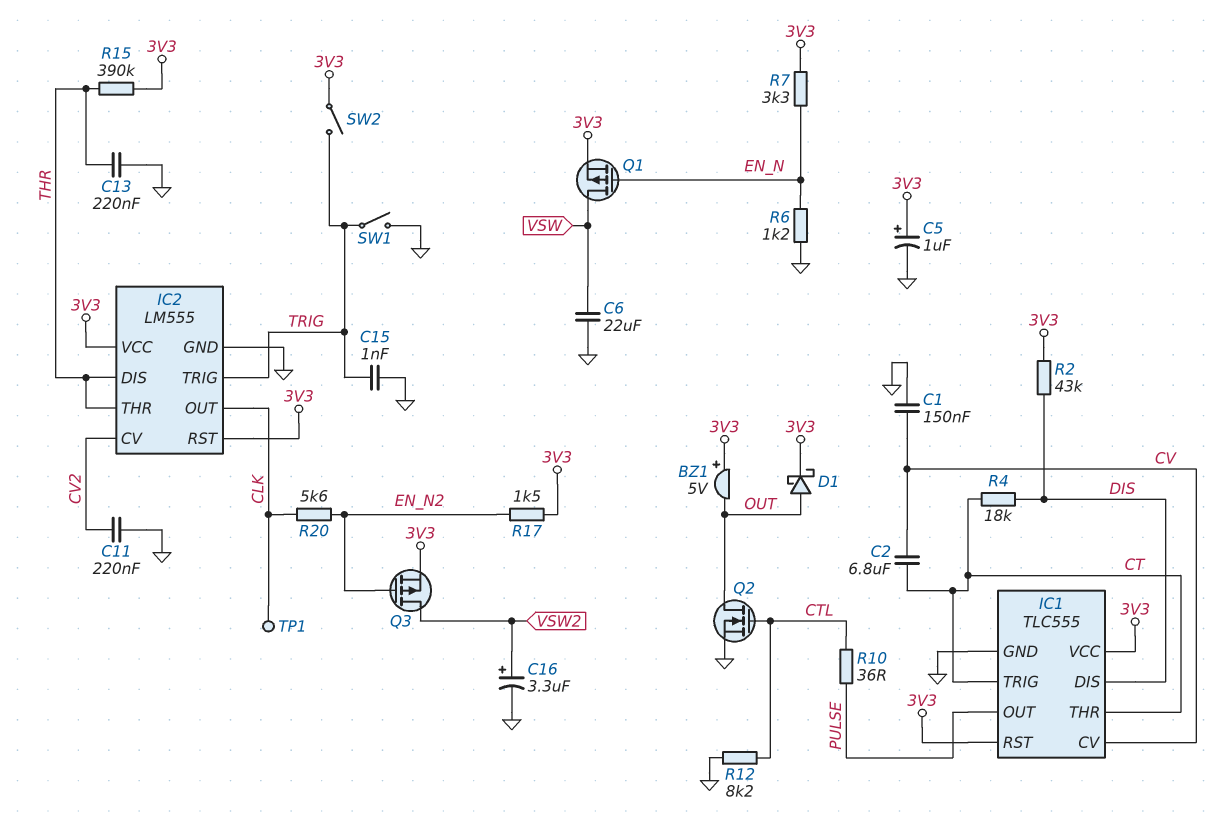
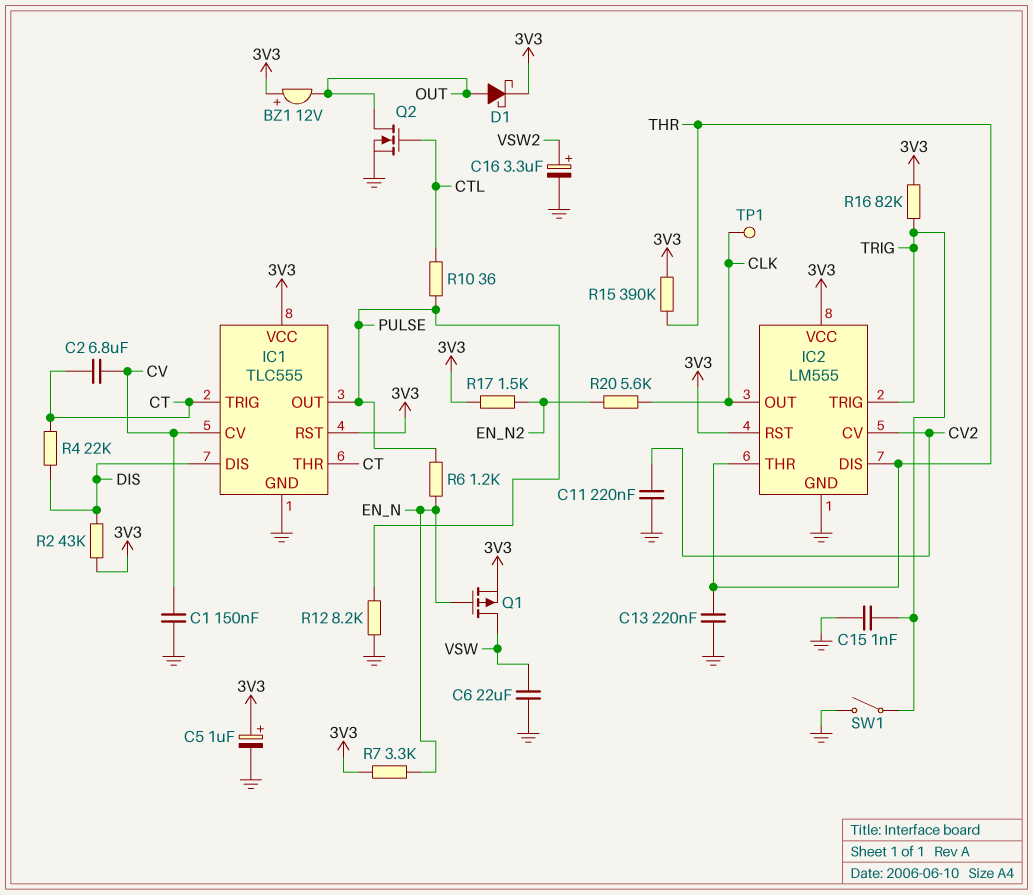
BZ1: buzzer 5V (plus 3V3, minus OUT) -> buzzer 12V (plus 3V3, minus OUT)
Q3: PMOS (G EN_N2, D VSW2, S 3V3) -> none
R4: 18k (CT, DIS) -> 22k (CT, DIS)
R6: 1.2k (EN_N, GND) -> 1.2k (EN_N, PULSE)
R12: 8.2k (CTL, GND) -> 8.2k (GND, PULSE)
R16: none -> 82k (3V3, TRIG)
SW2: switch (3V3, TRIG) -> none

